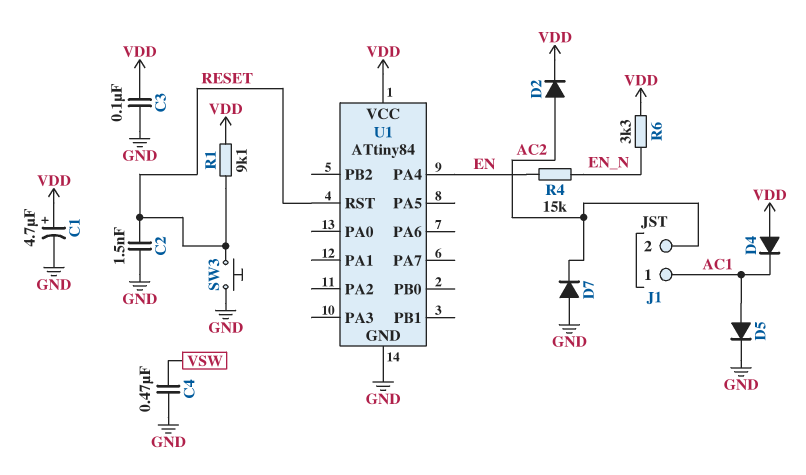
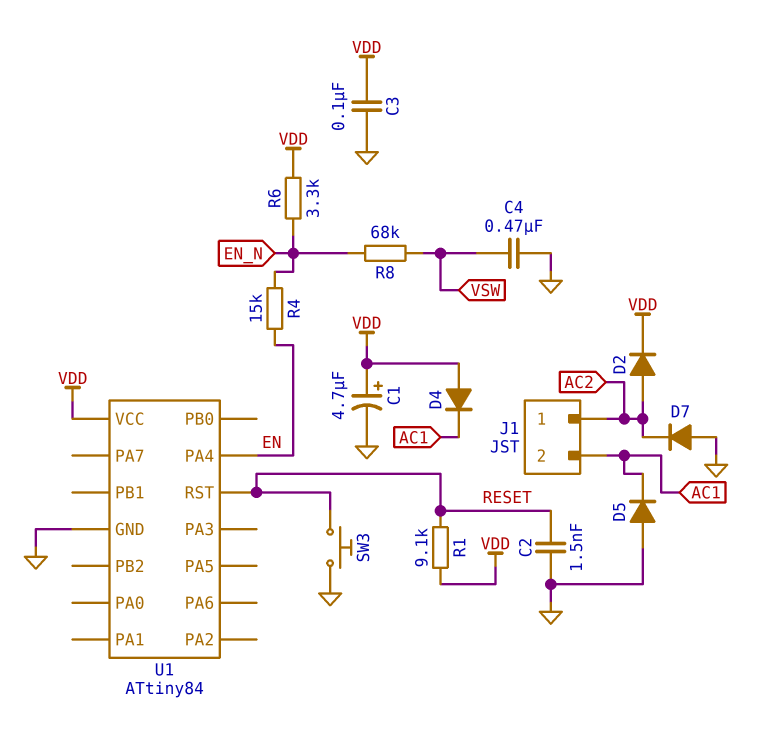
D5: diode (A AC1, K GND) -> diode (A GND, K AC1)
J1 pin 1: AC1 -> AC2
J1 pin 2: AC2 -> AC1
R8: none -> 68k (EN_N, VSW)

